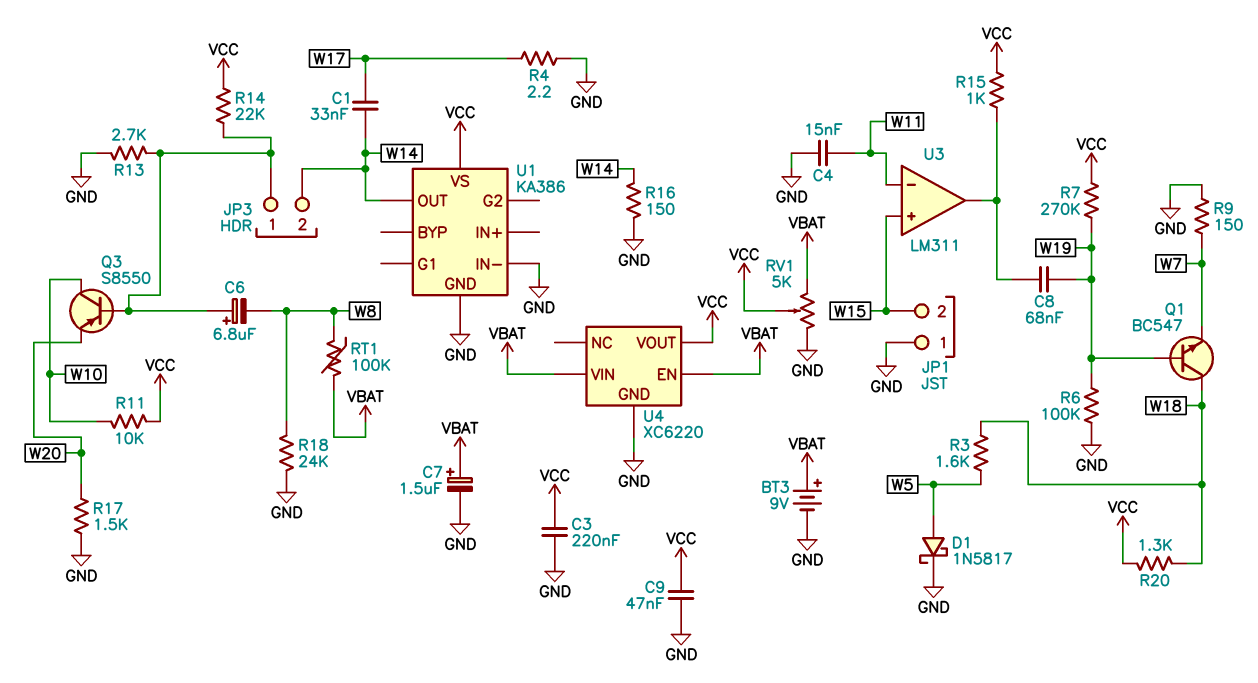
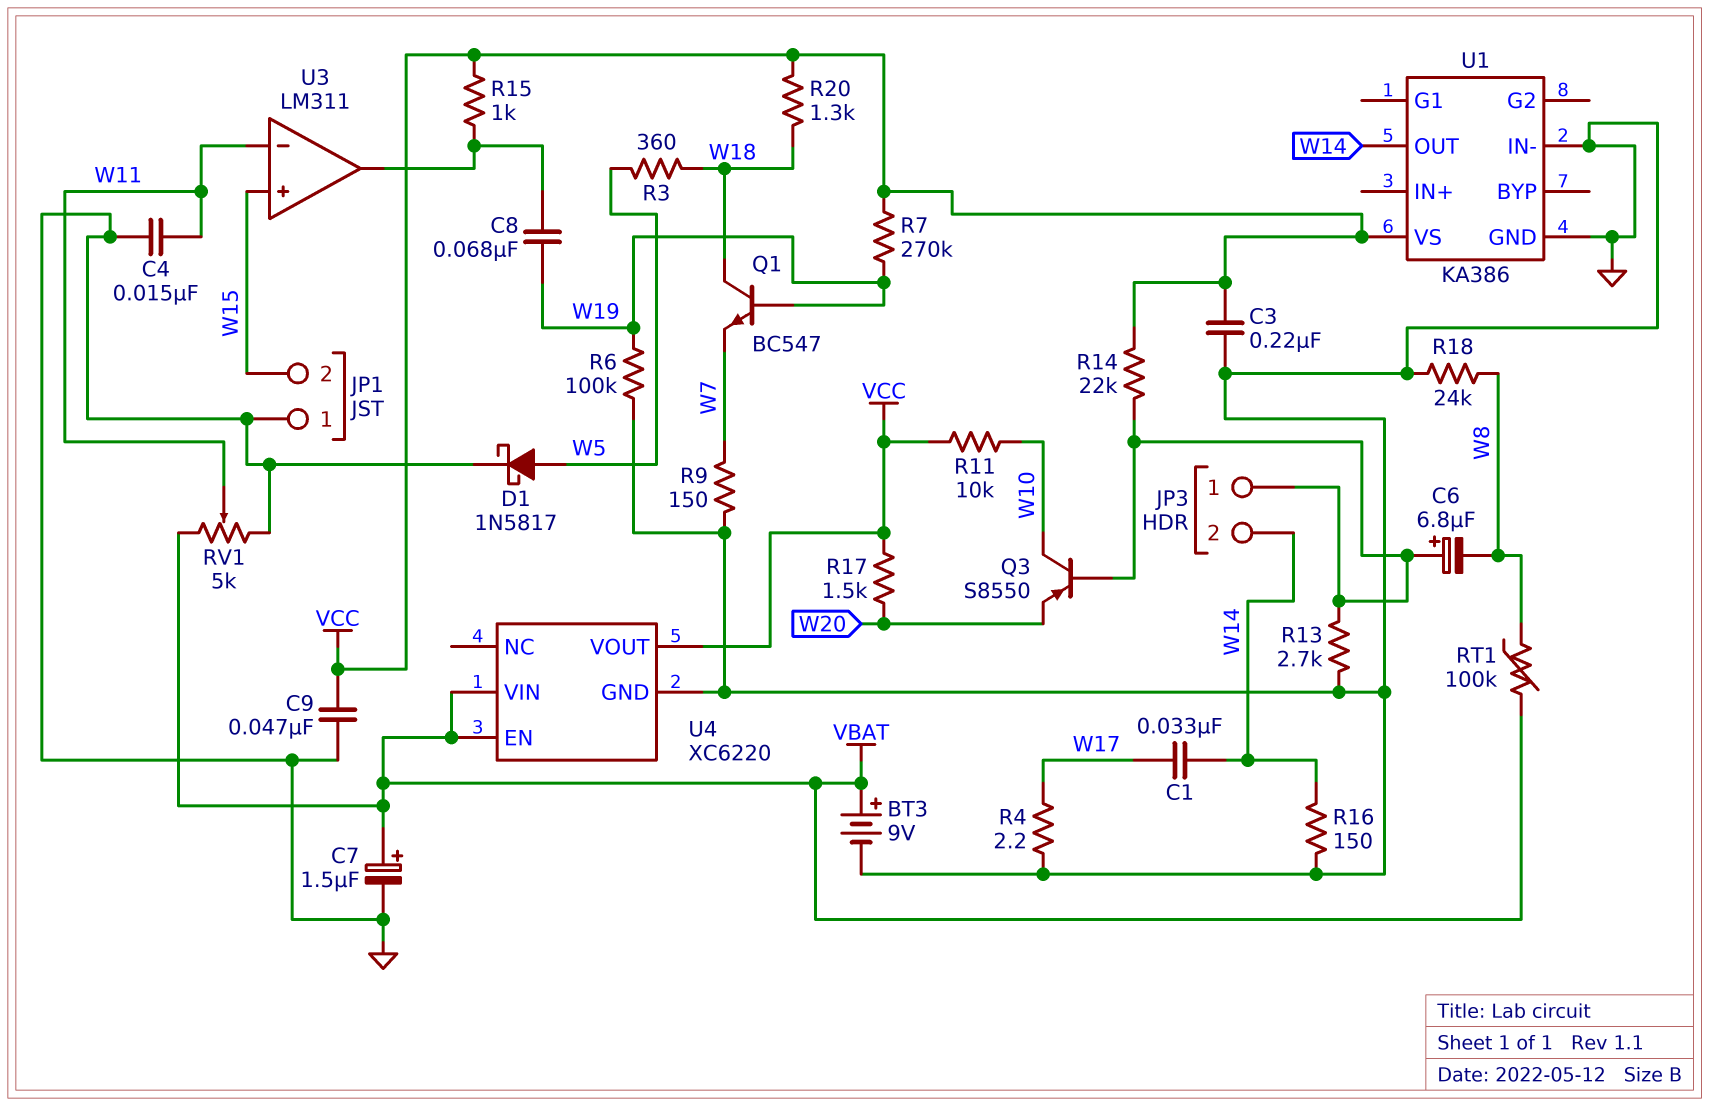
R3: 1.6k (W5, W18) -> 360 (W5, W18)
R17: 1.5k (GND, W20) -> 1.5k (VCC, W20)
RV1: 5k (GND, VBAT, wiper VCC) -> 5k (GND, VBAT, wiper W11)

